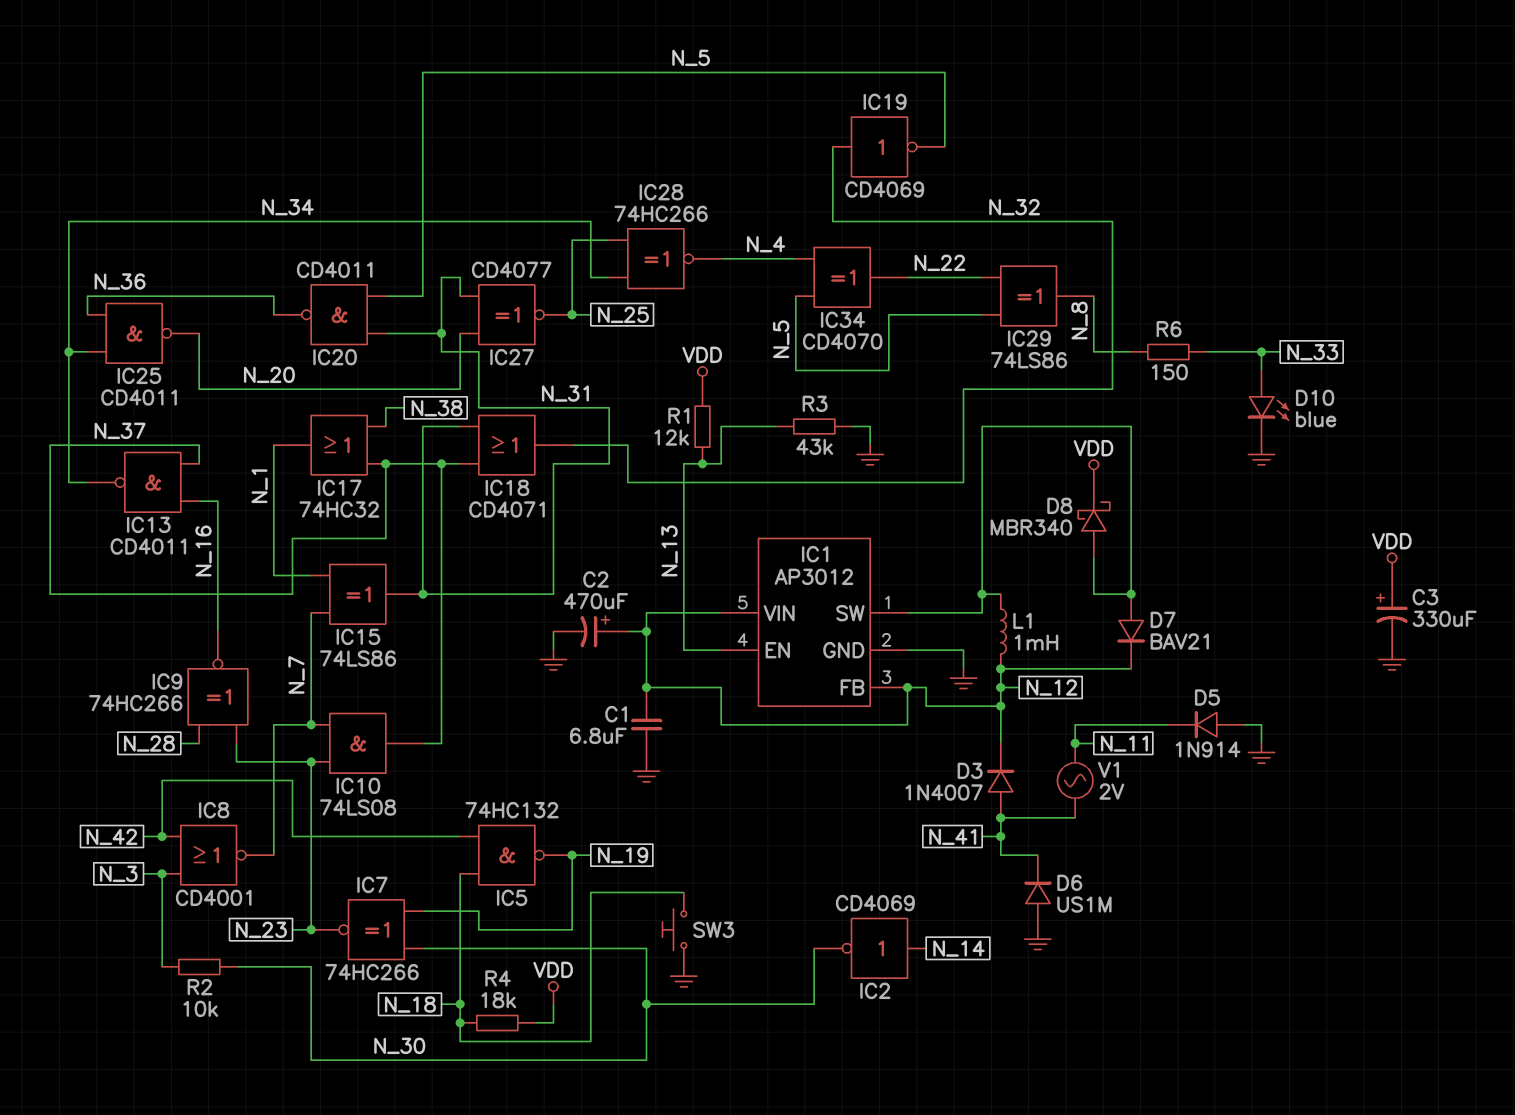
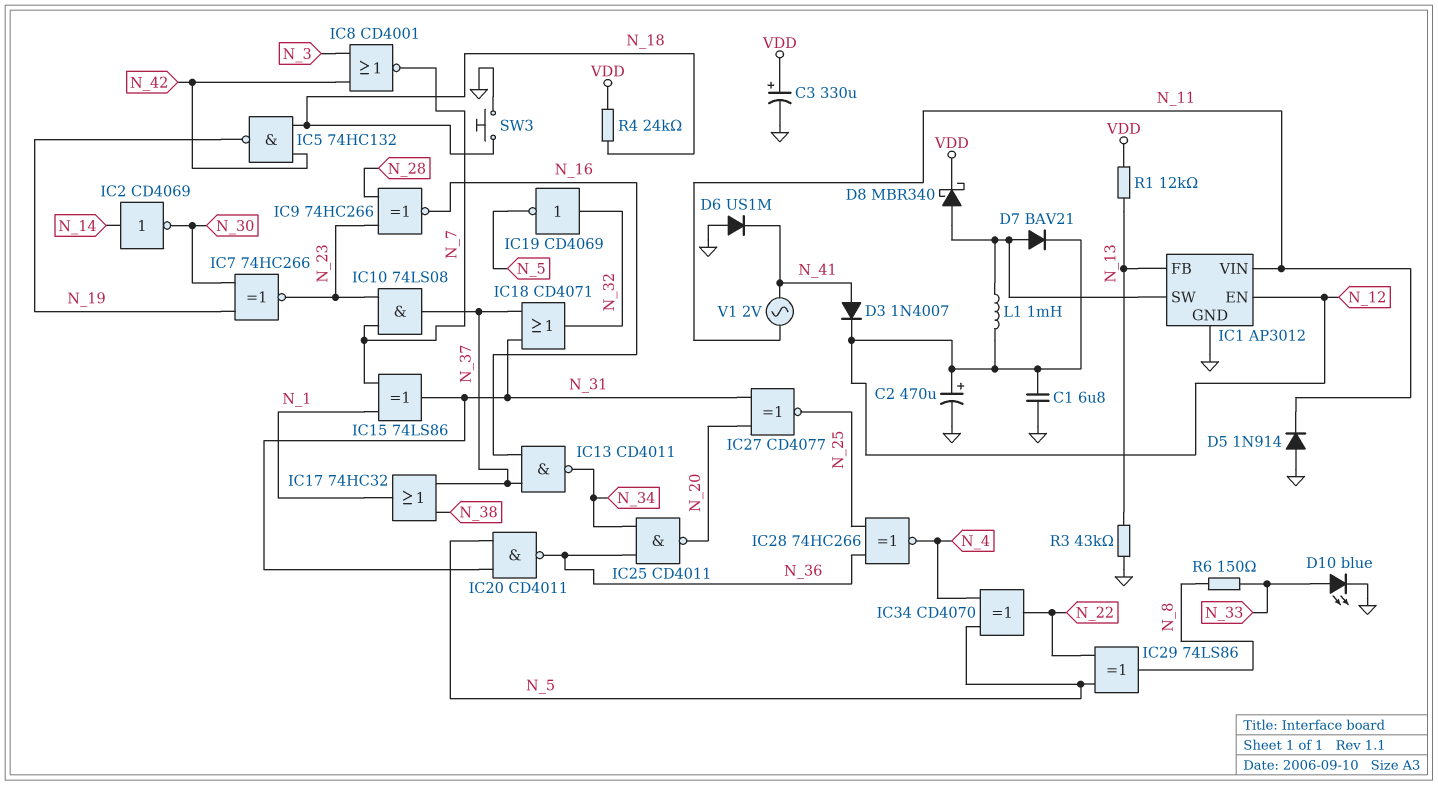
IC1 pin EN: N_13 -> N_12
IC1 pin FB: N_12 -> N_13
IC1 pin VIN: N_12 -> N_11
IC28: XNOR 74HC266 (in N_25, in N_34, out N_4) -> XNOR 74HC266 (in N_25, in N_36, out N_4)
R2: 10k (N_3, N_30) -> none
R4: 18k (N_18, VDD) -> 24k (N_18, VDD)

